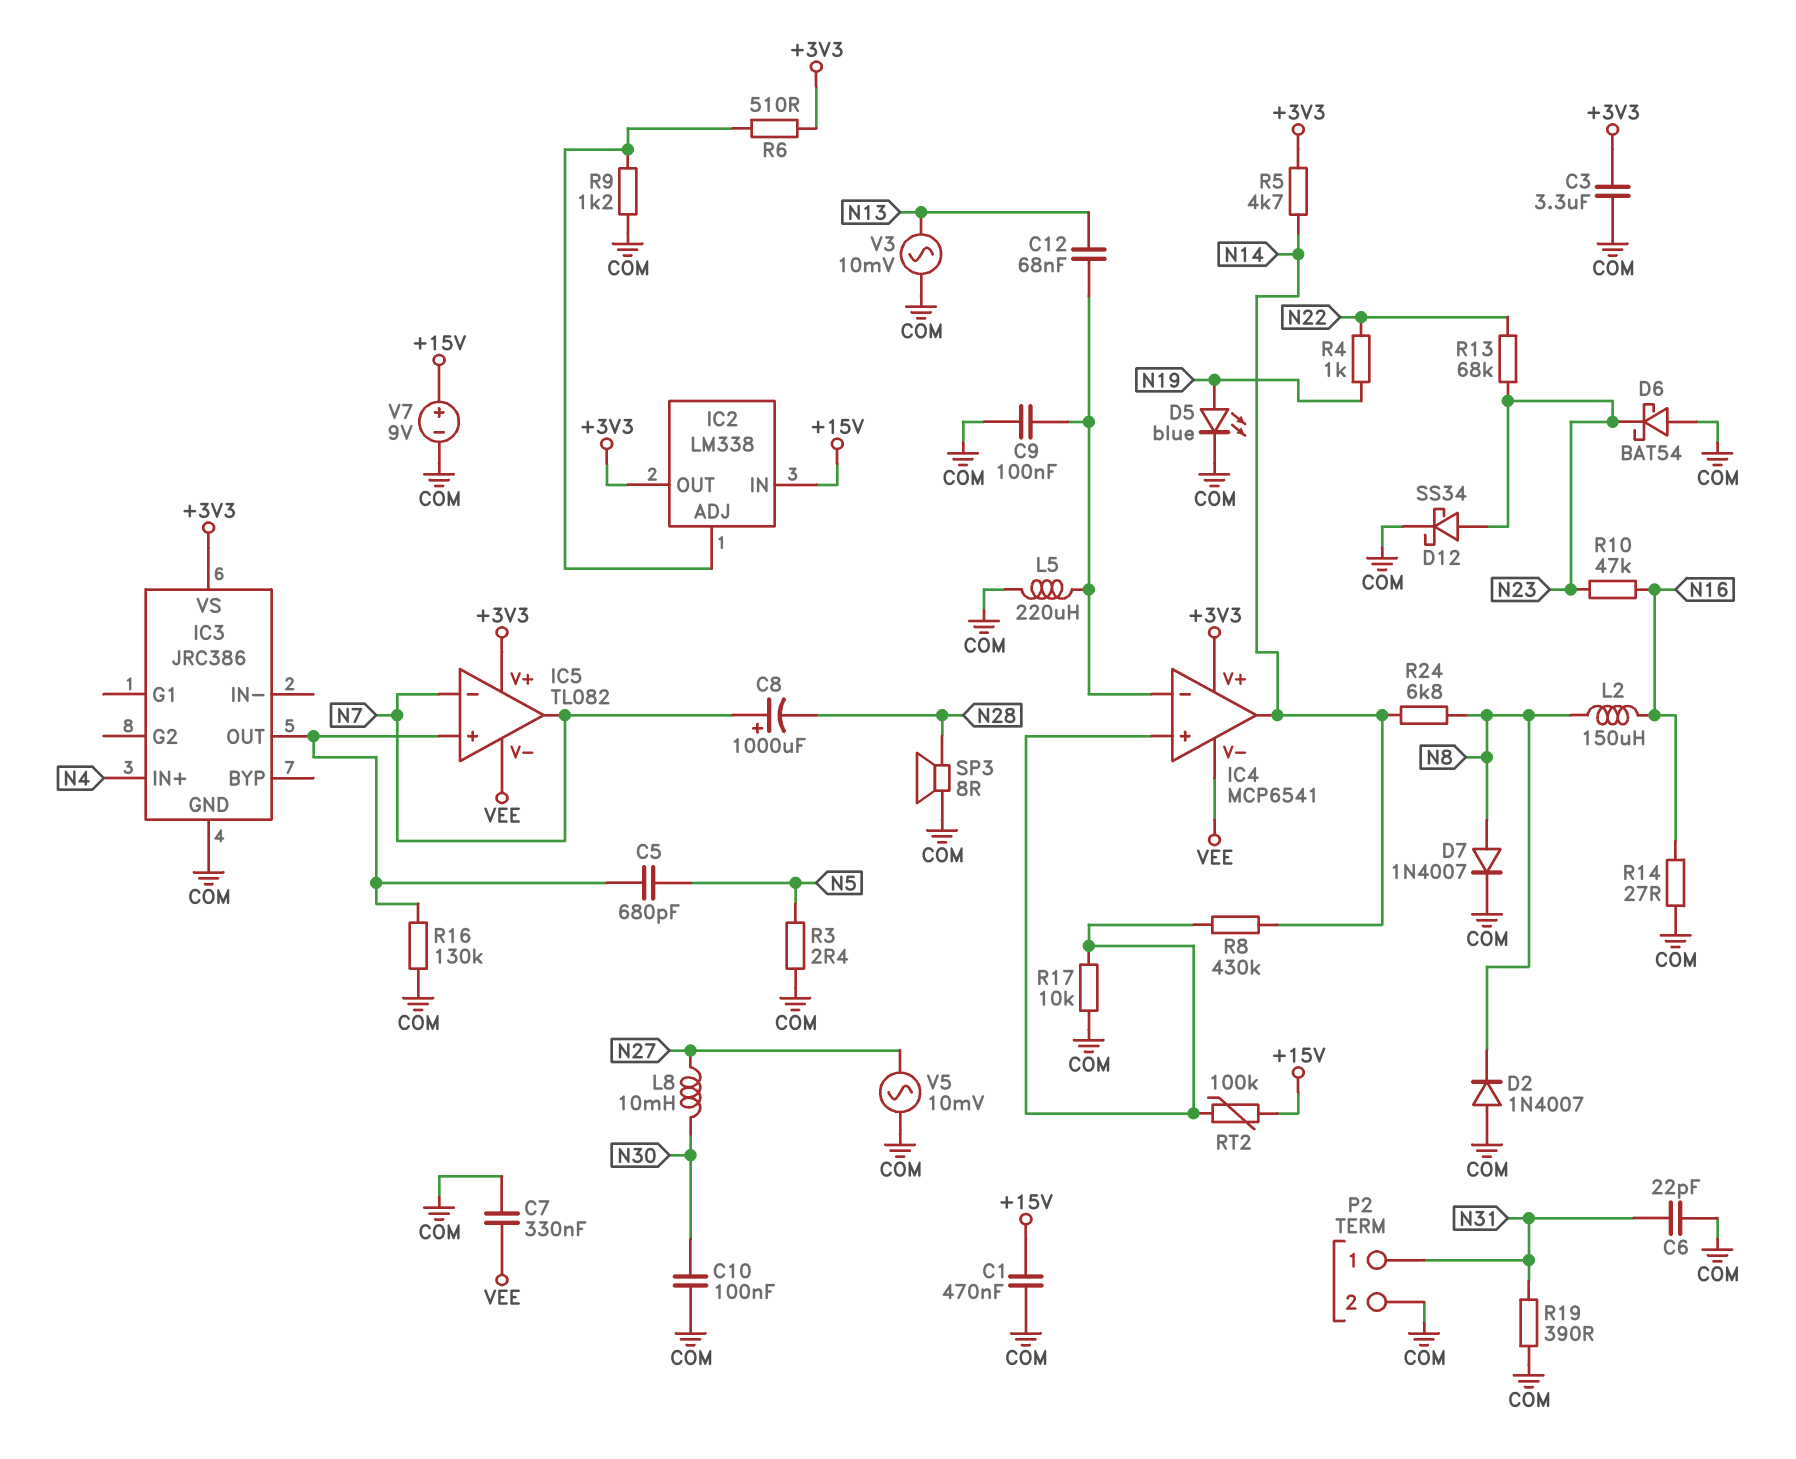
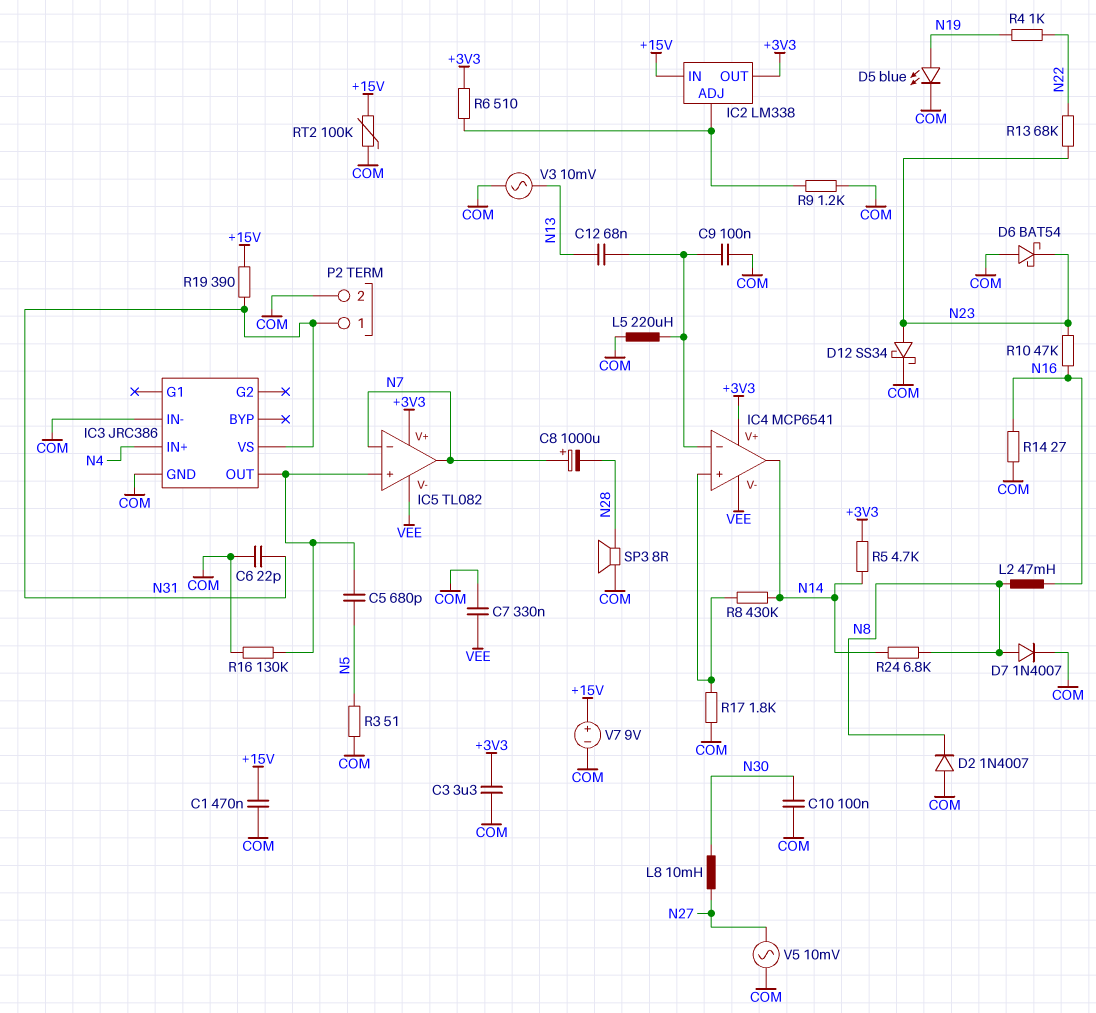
IC3 pin IN-: none -> COM
IC3 pin VS: +3V3 -> N31
L2: 150uH (N8, N16) -> 47mH (N8, N16)
R3: 2.4 (COM, N5) -> 51 (COM, N5)
R17: 10k (COM, IC4/in+) -> 1.8k (COM, IC4/in+)
R19: 390 (COM, N31) -> 390 (+15V, N31)
RT2: 100k (+15V, IC4/in+) -> 100k (+15V, COM)

